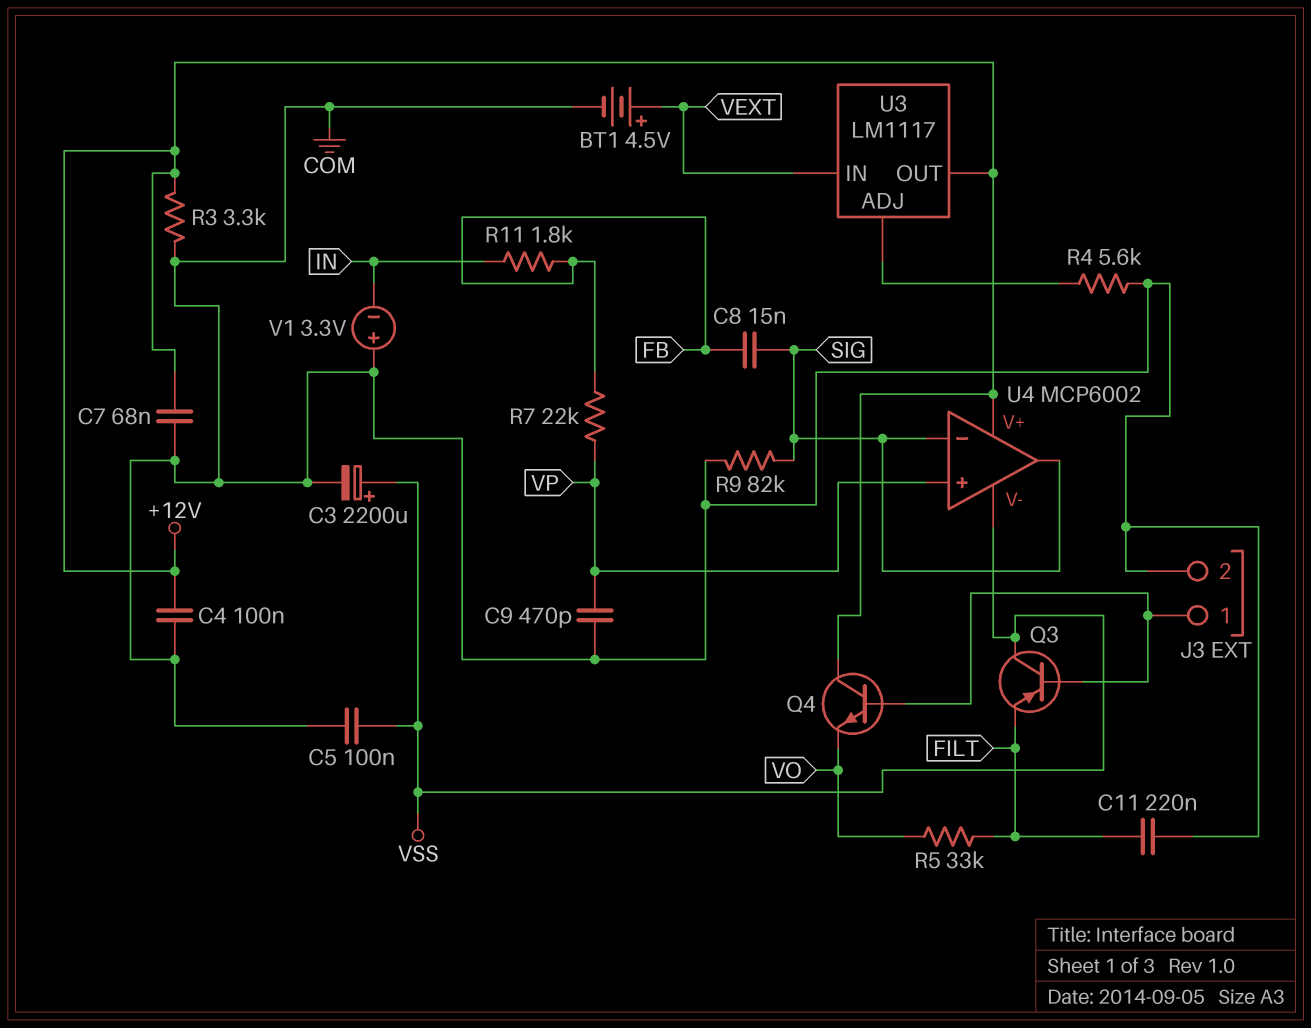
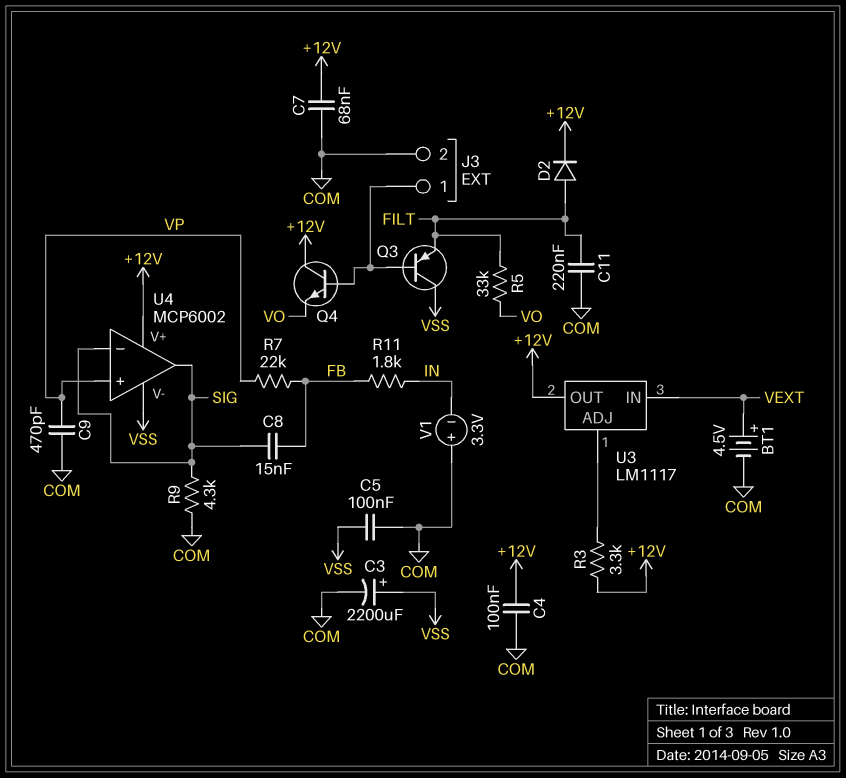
D2: none -> diode (A FILT, K +12V)
R3: 3.3k (+12V, COM) -> 3.3k (+12V, U3/ADJ)
R4: 5.6k (COM, U3/ADJ) -> none
R9: 82k (COM, SIG) -> 4.3k (COM, SIG)

